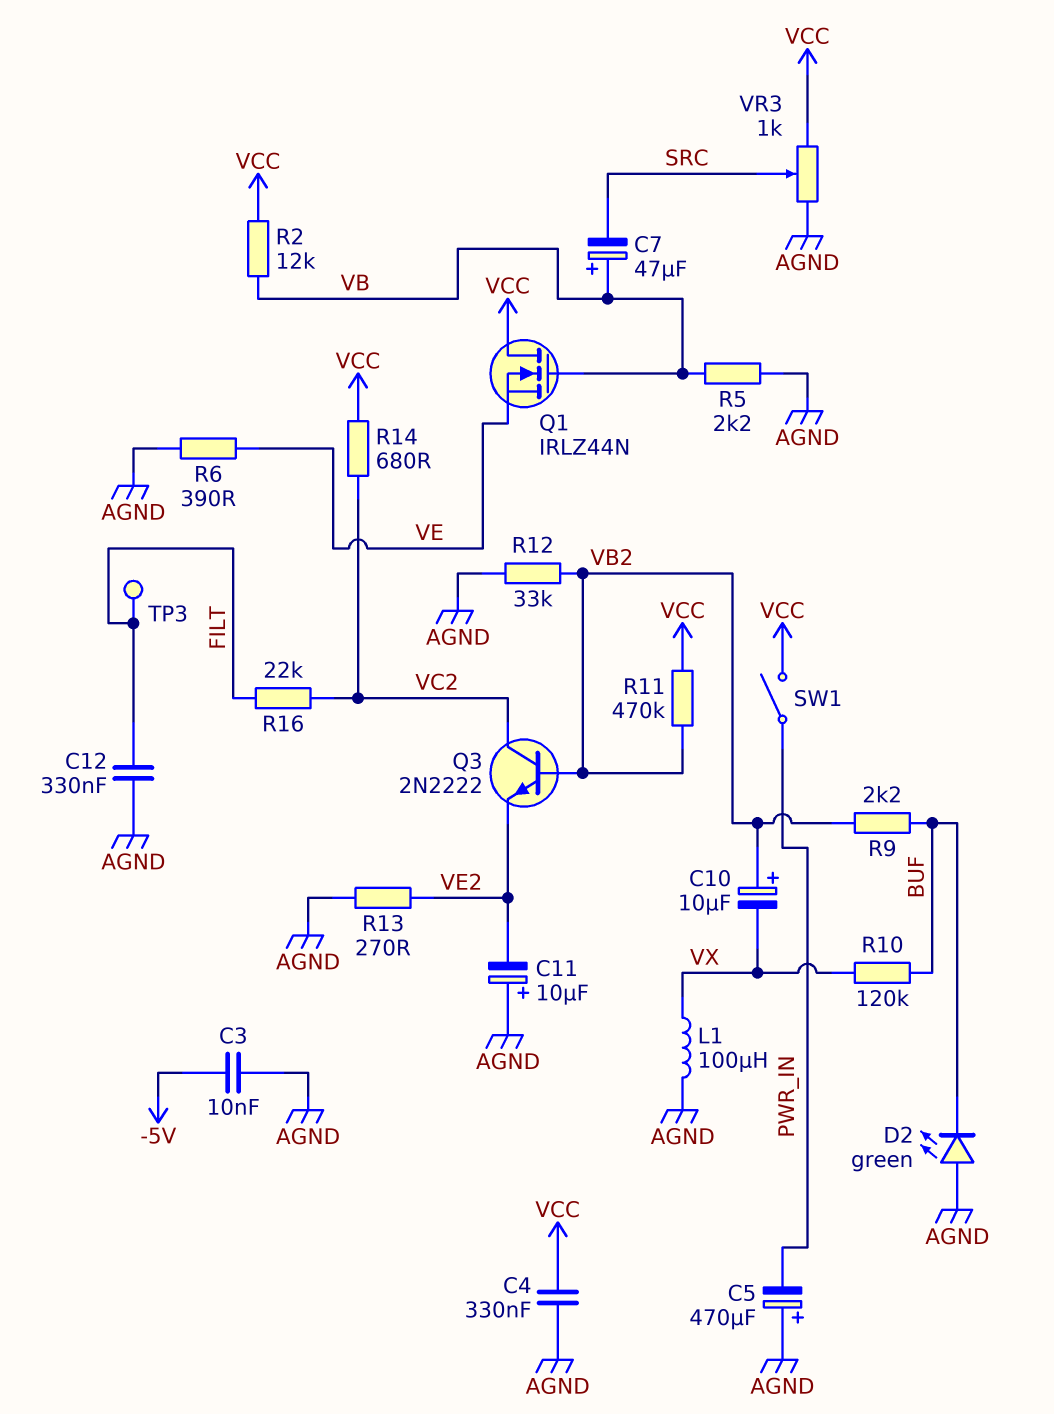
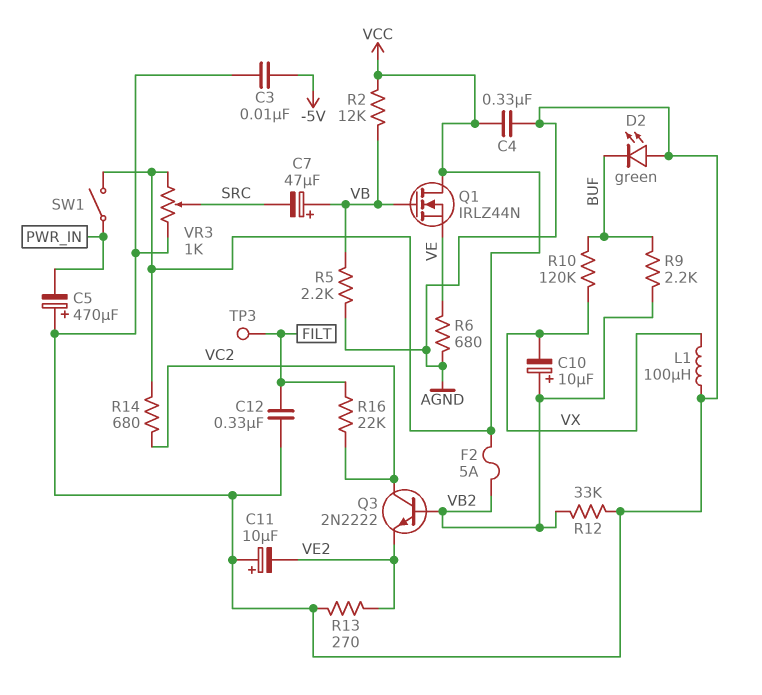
F2: none -> 5A (VB2, VCC)
R6: 390 (AGND, VE) -> 680 (AGND, VE)
R11: 470k (VB2, VCC) -> none

